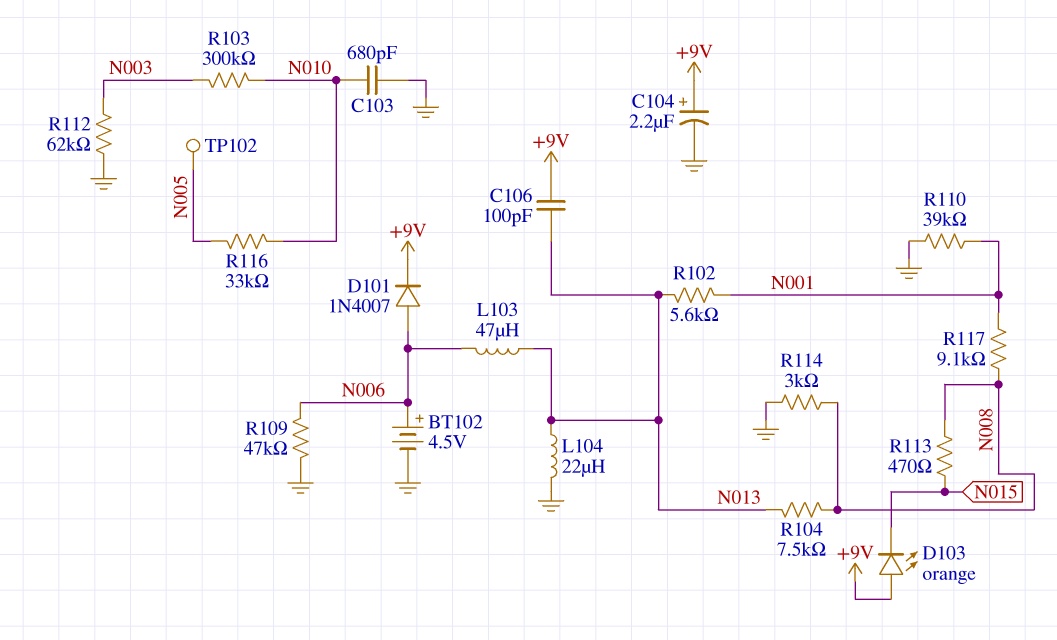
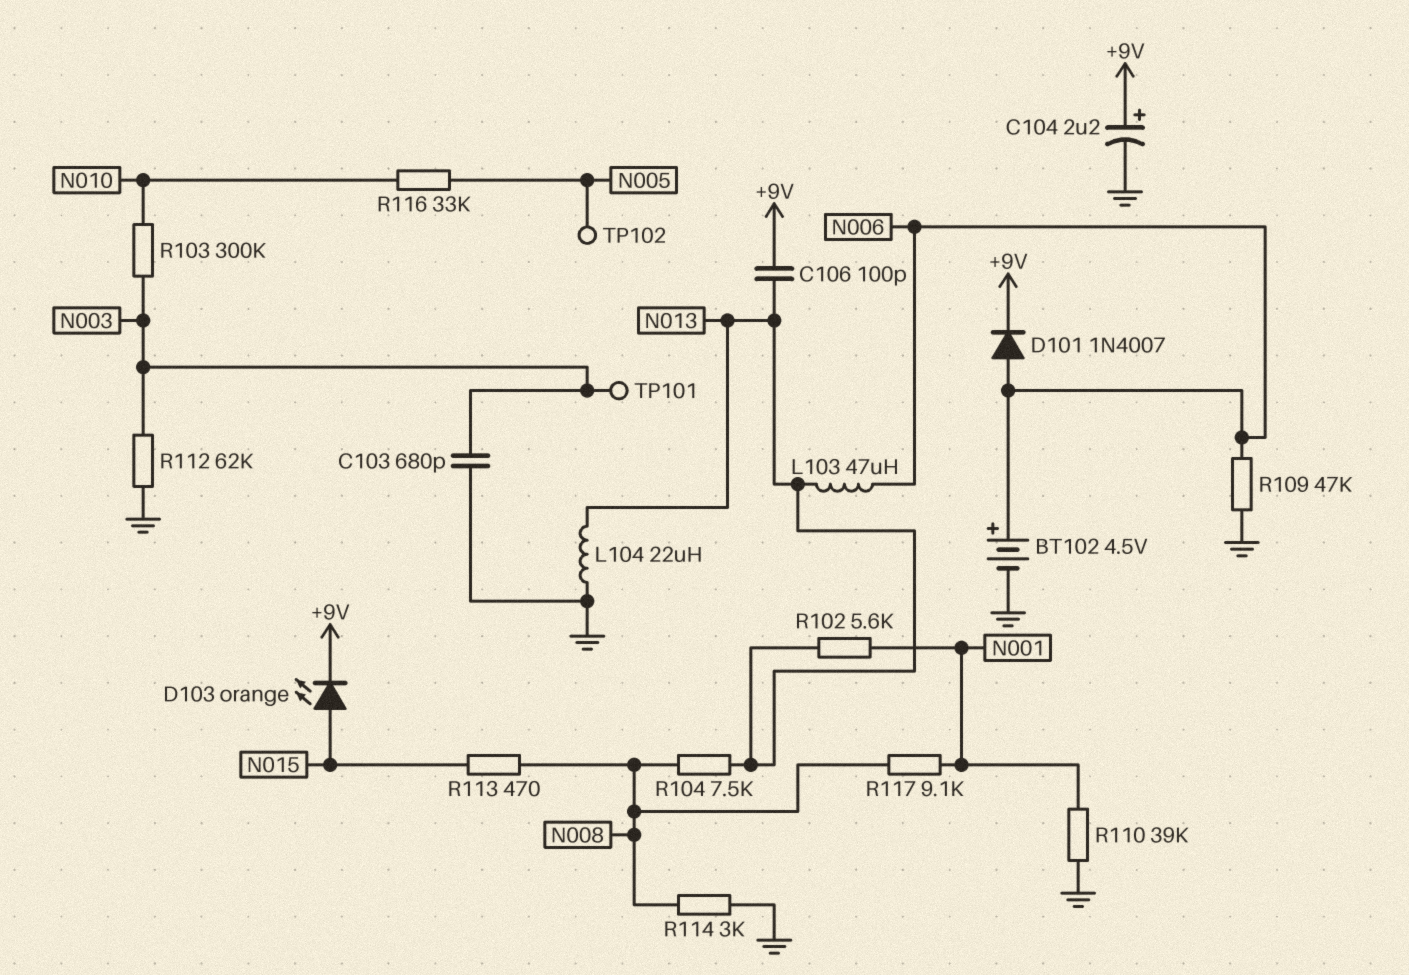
C103: 680pF (GND, N010) -> 680pF (GND, N003)
D103: LED orange (A +9V, K N015) -> LED orange (A N015, K +9V)
TP101: none -> test point (N003)

